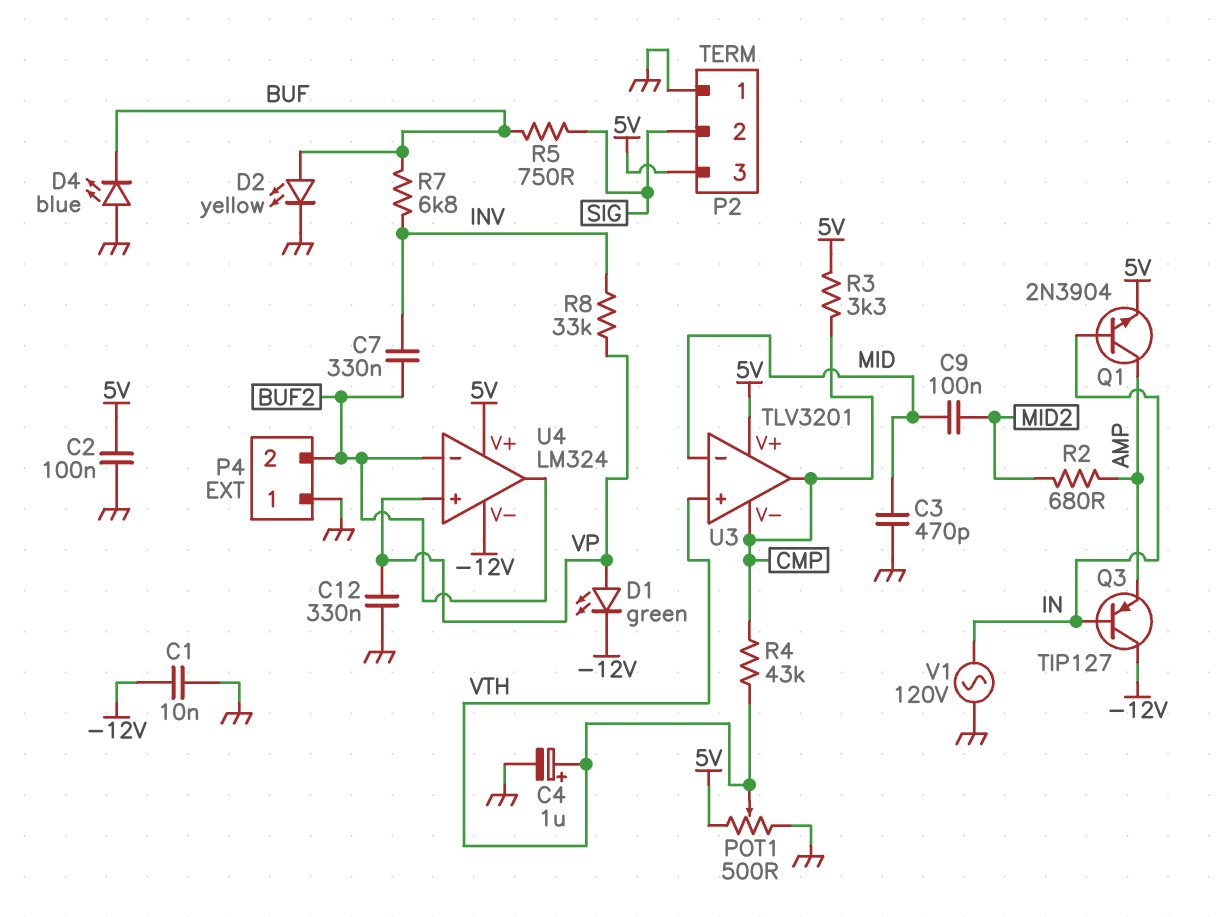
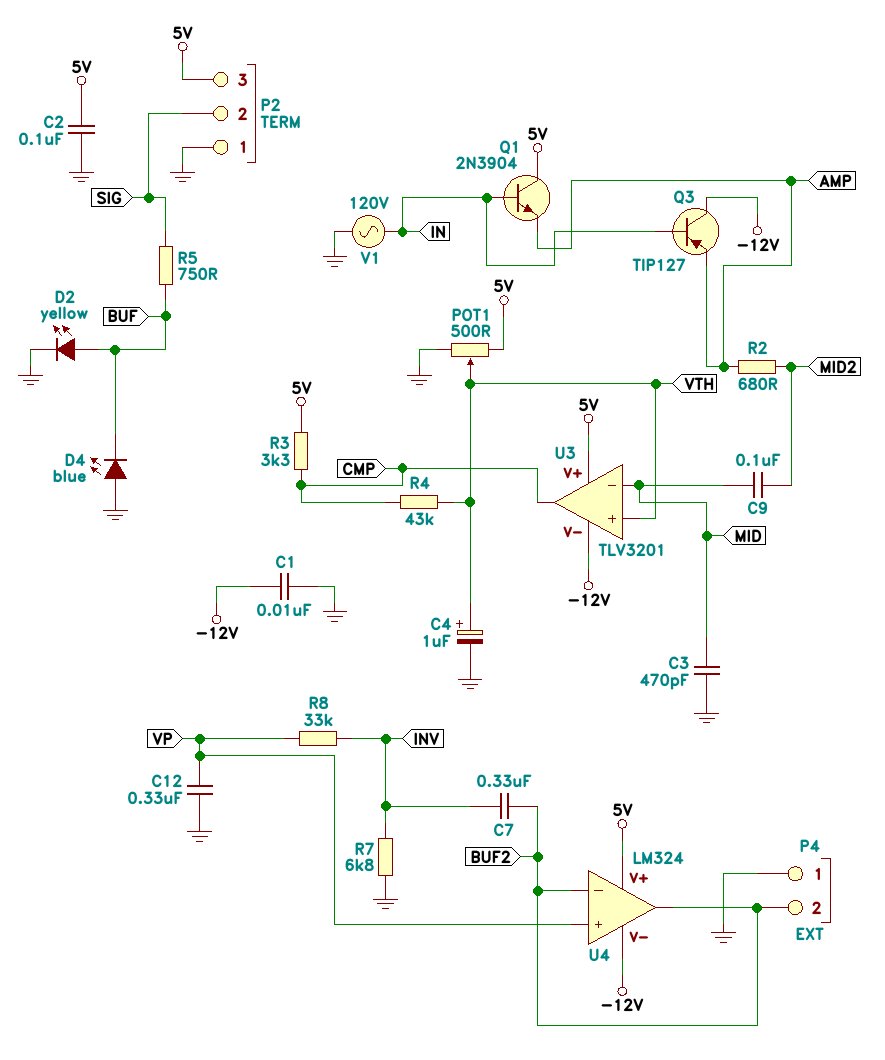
D1: LED green (A VP, K -12V) -> none
Q1: NPN 2N3904 (B IN, C AMP, E 5V) -> NPN 2N3904 (B IN, C 5V, E AMP)
R7: 6.8k (BUF, INV) -> 6.8k (GND, INV)
U3 pin V-: CMP -> -12V

